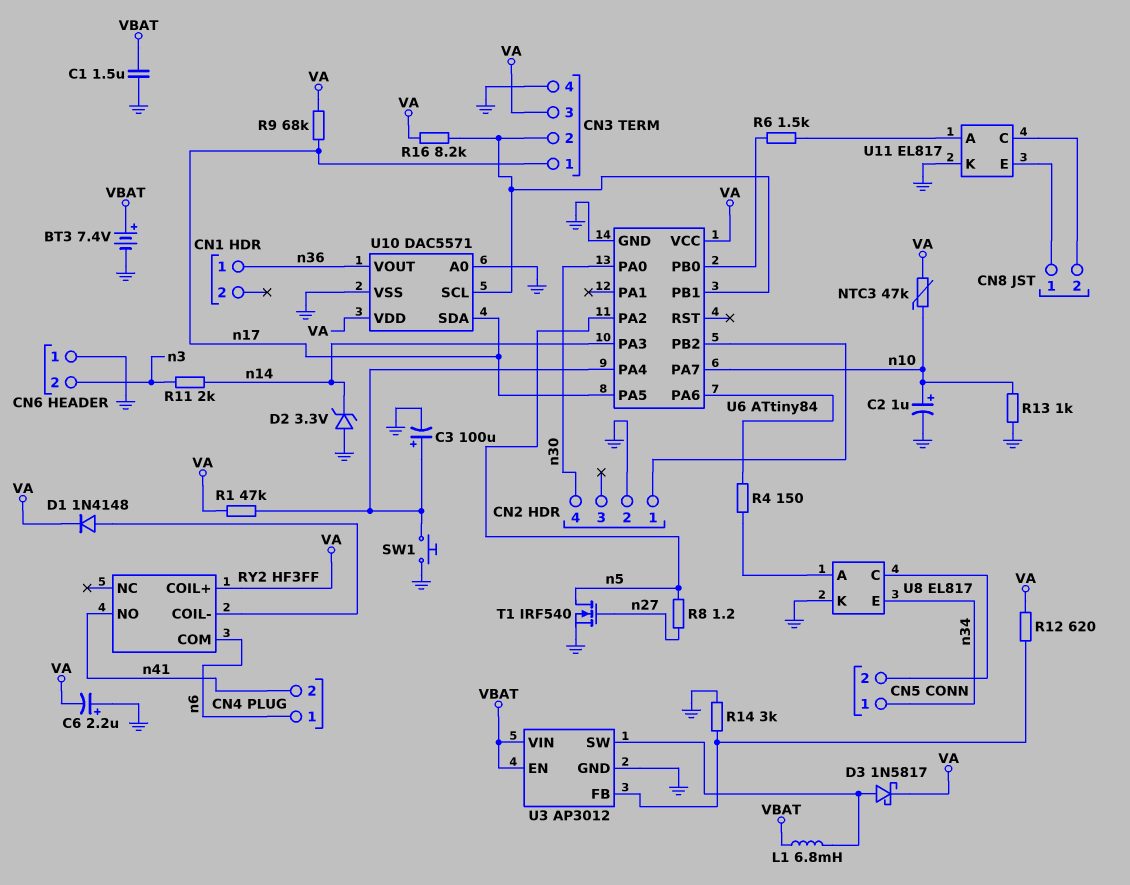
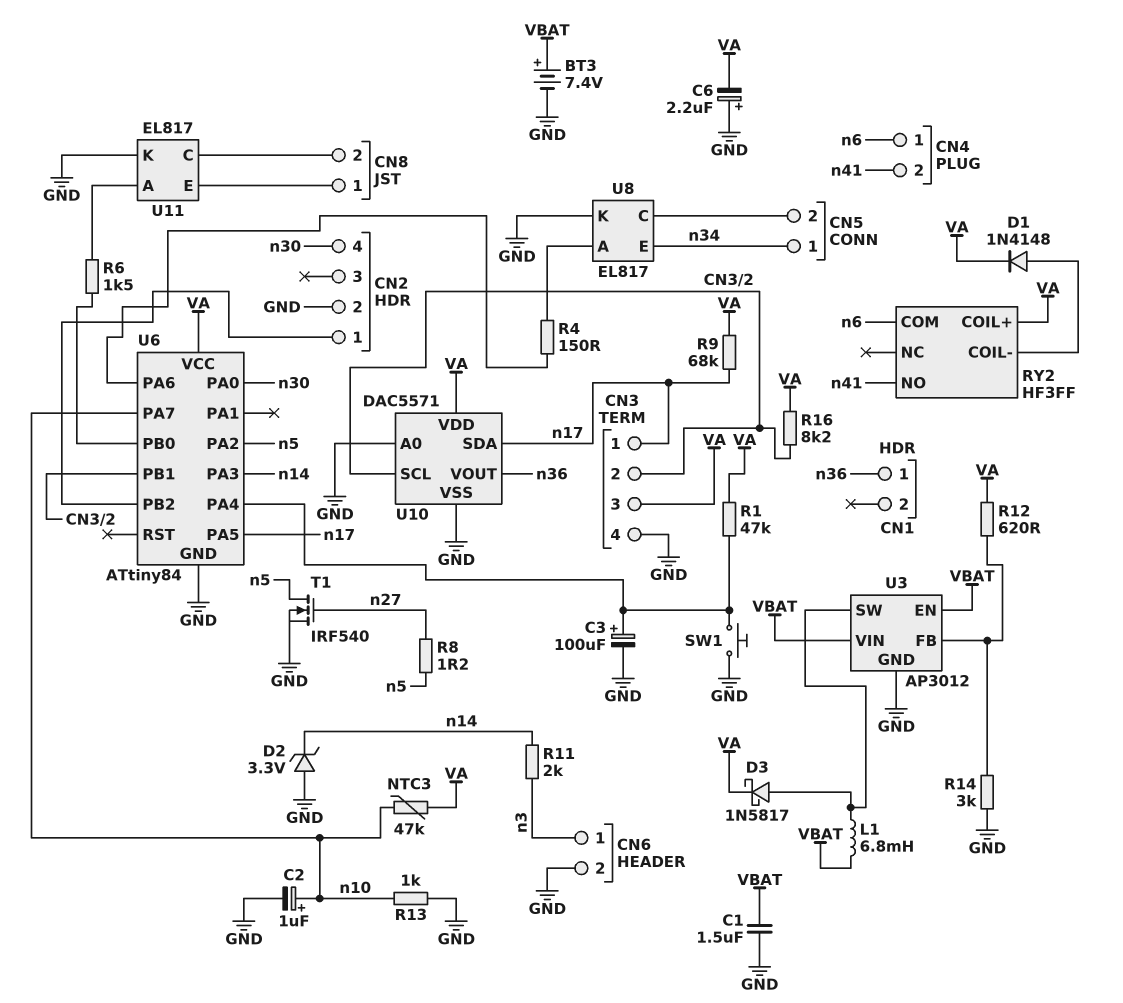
CN6 pin 1: GND -> n3
CN6 pin 2: n3 -> GND

